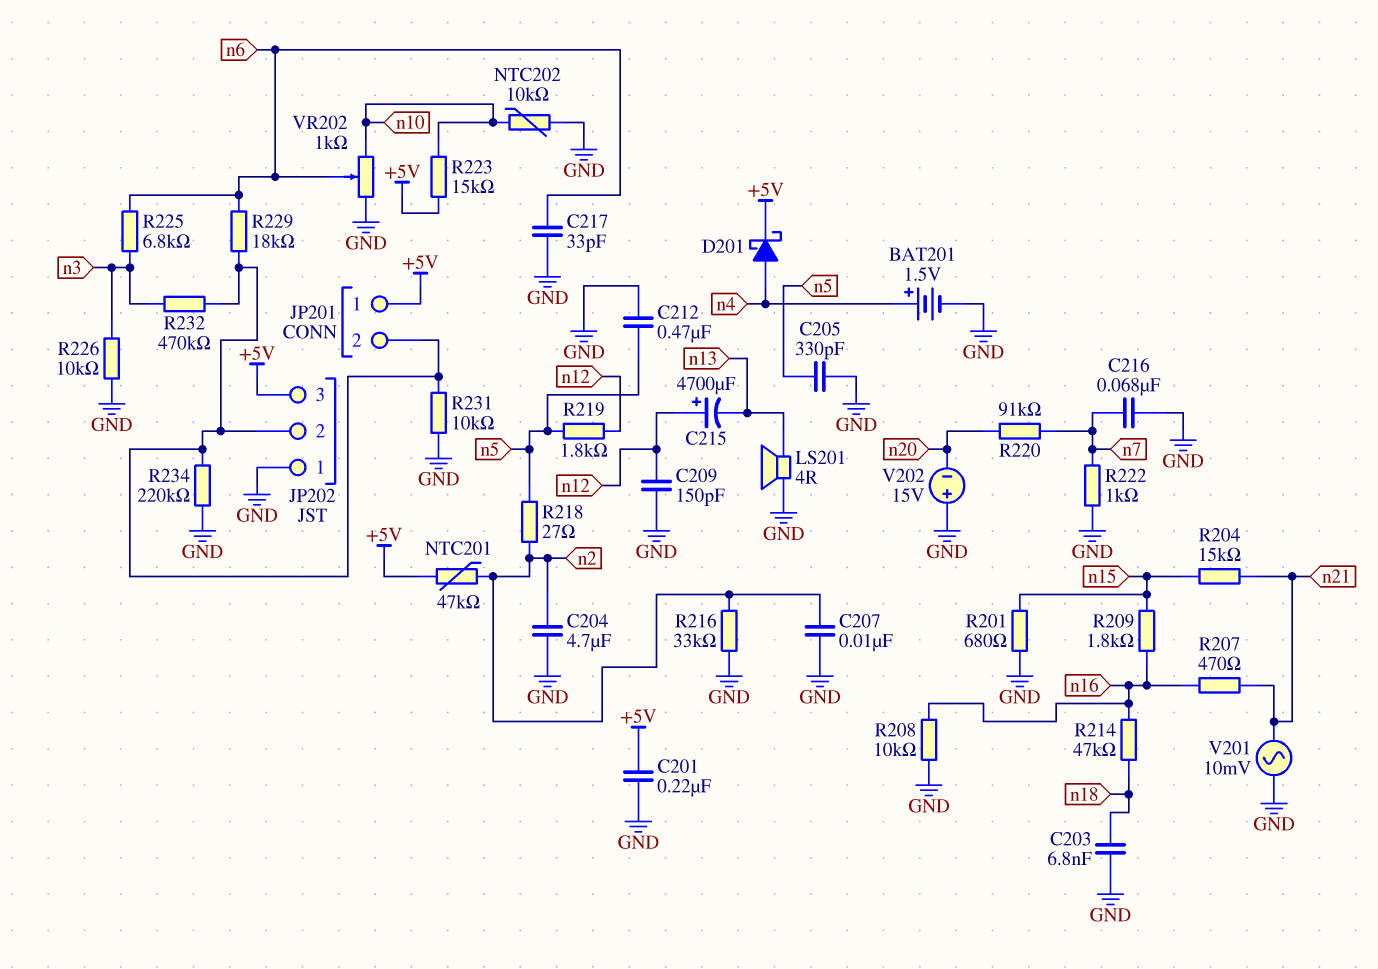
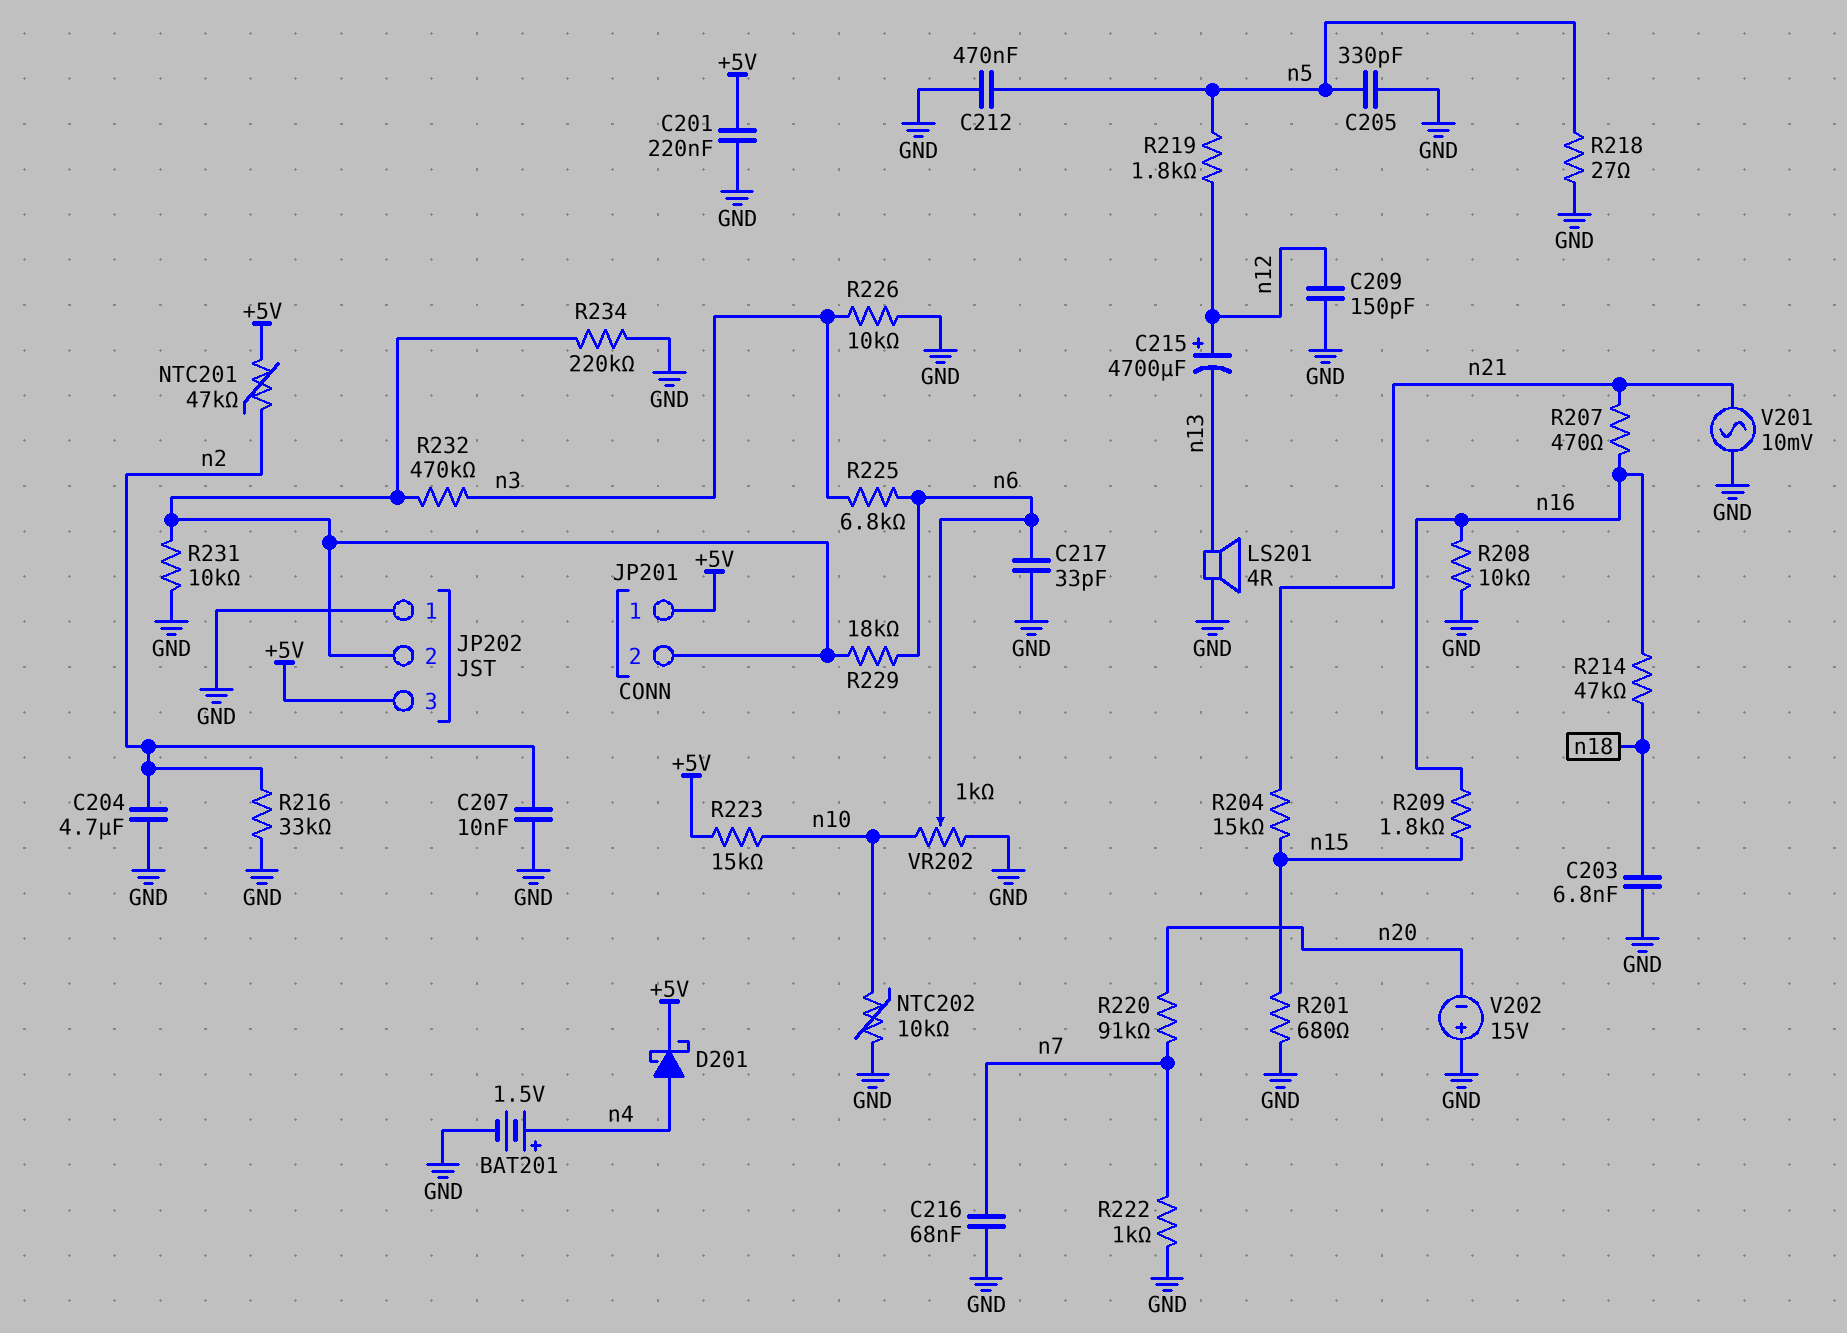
R218: 27 (n2, n5) -> 27 (GND, n5)

